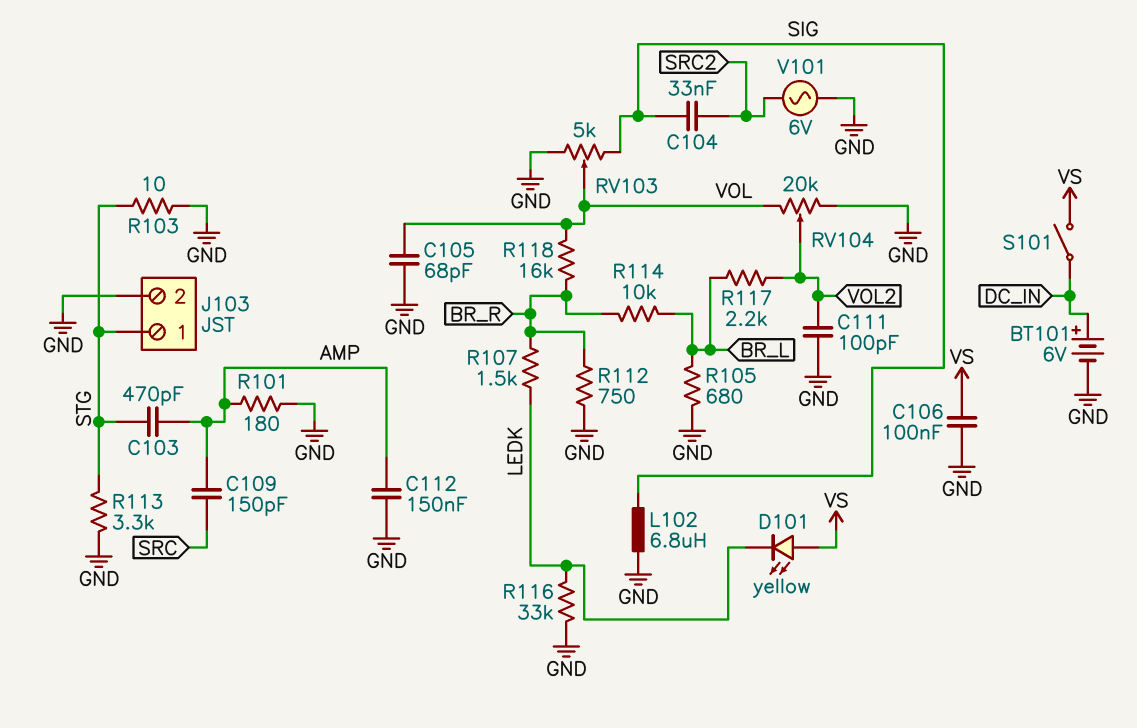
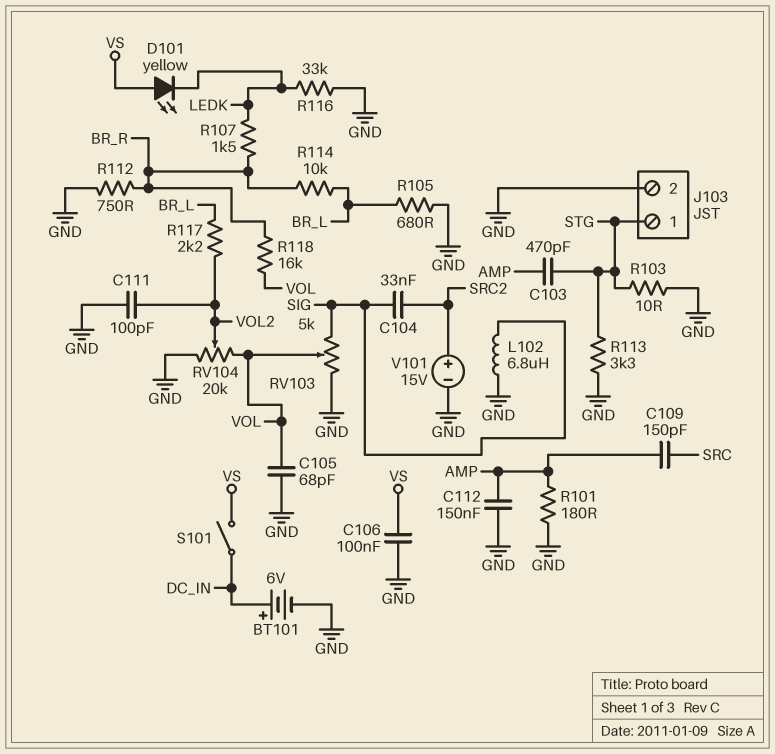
V101: AC 6V (GND, SRC2) -> 15V (plus SRC2, minus GND)

